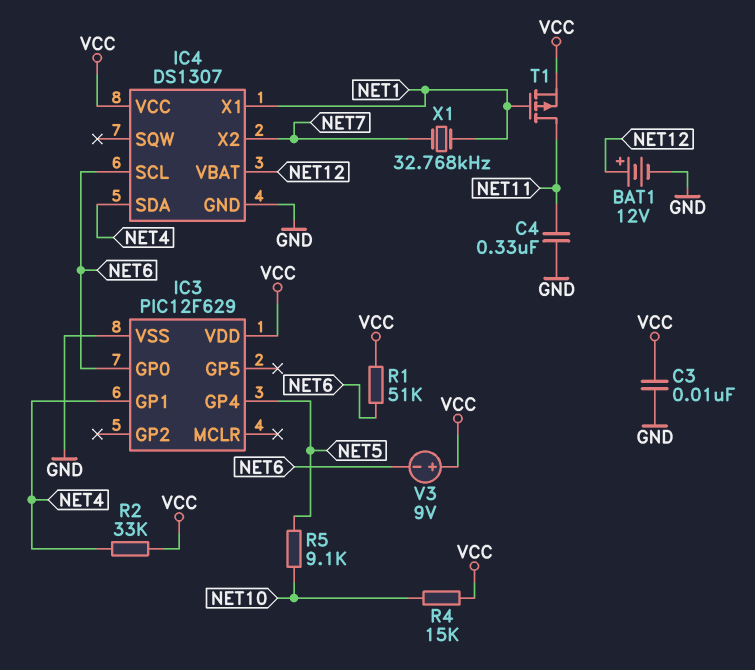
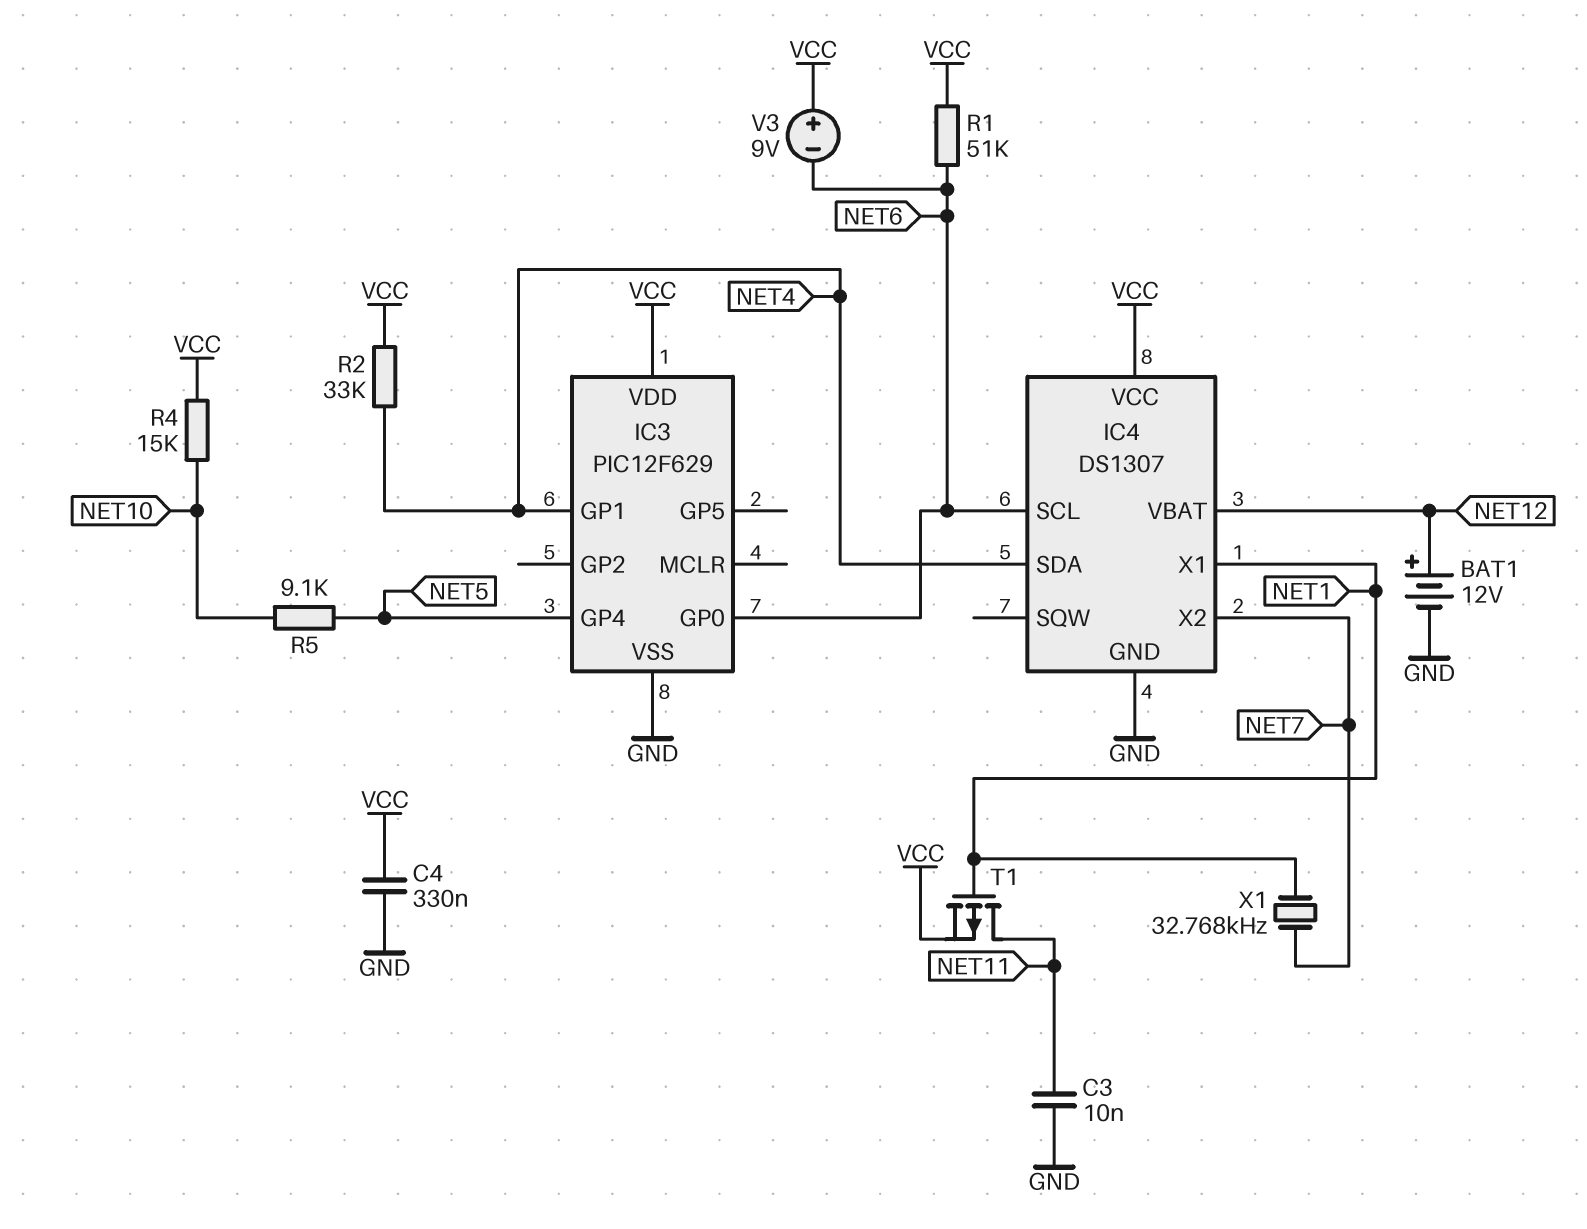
C3: 10nF (GND, VCC) -> 10nF (GND, NET11)
C4: 330nF (GND, NET11) -> 330nF (GND, VCC)

